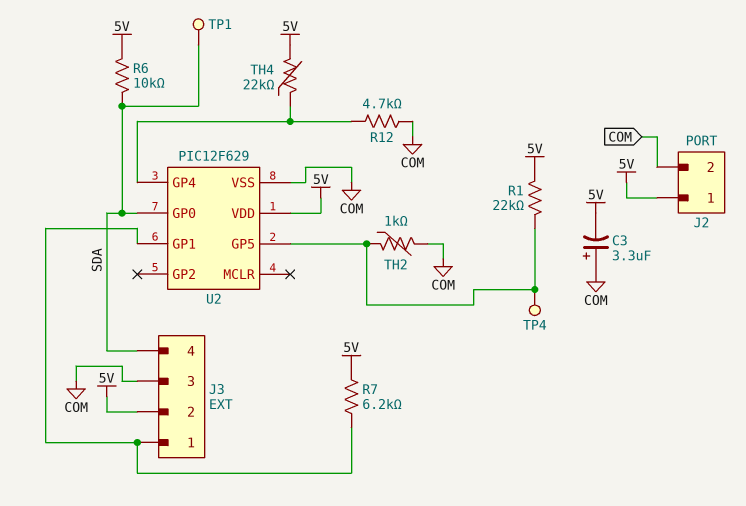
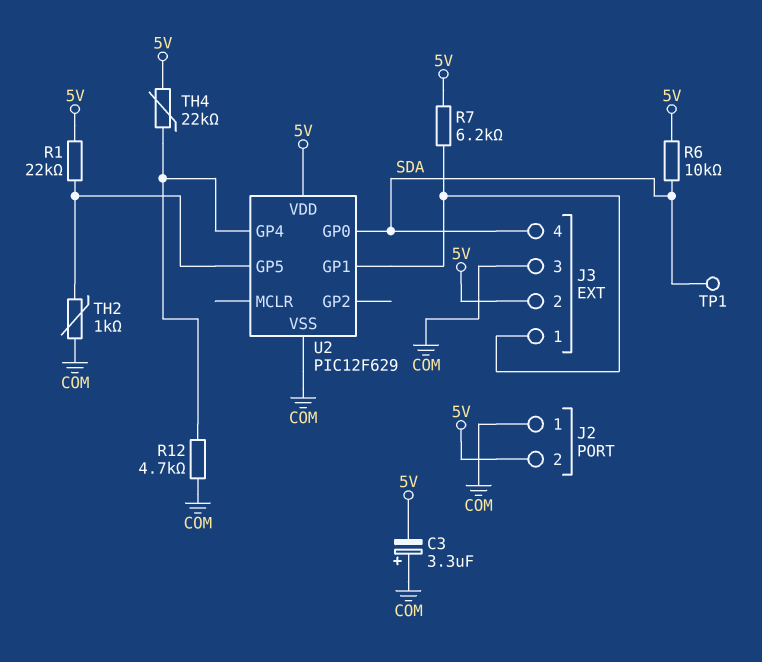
J2 pin 1: 5V -> COM
J2 pin 2: COM -> 5V
TP4: test point (U2/GP5) -> none

